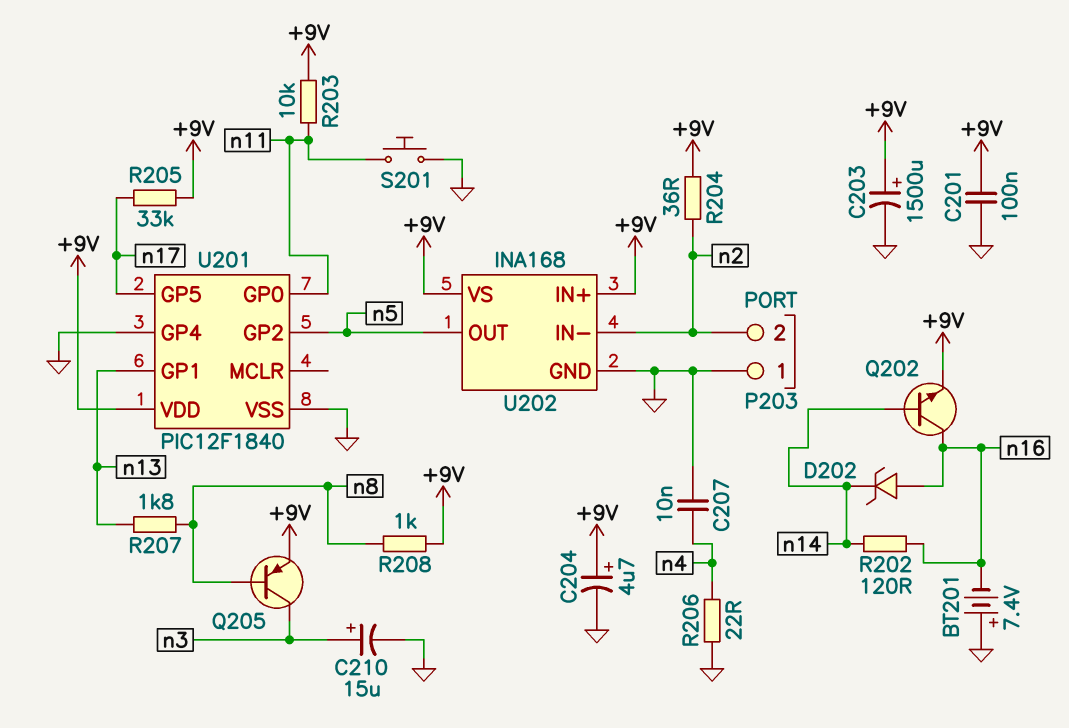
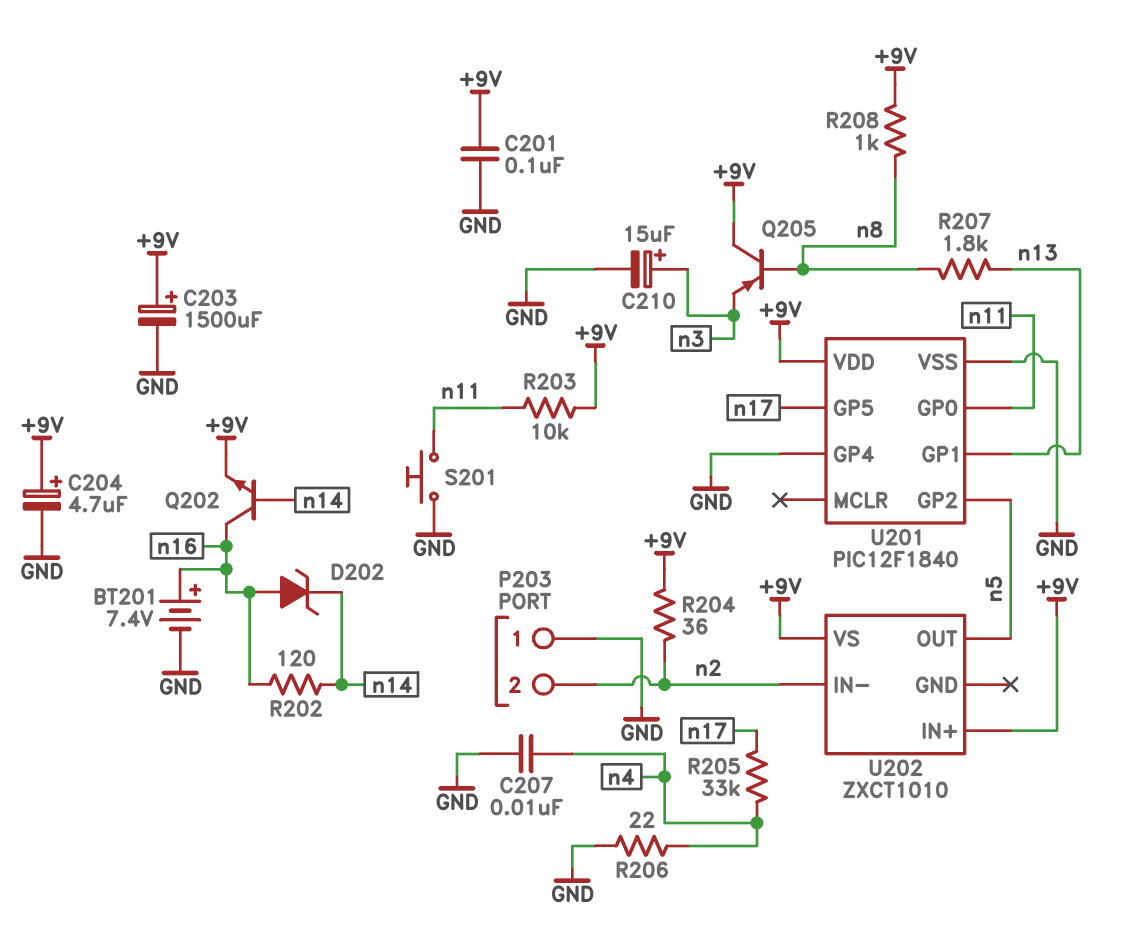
BT201: 7.4V (plus GND, minus n16) -> 7.4V (plus n16, minus GND)
Q205: PNP (B n8, C n3, E +9V) -> PNP (B n8, C +9V, E n3)
R205: 33k (+9V, n17) -> 33k (n4, n17)
U202: INA168 -> ZXCT1010
U202 pin GND: GND -> none

